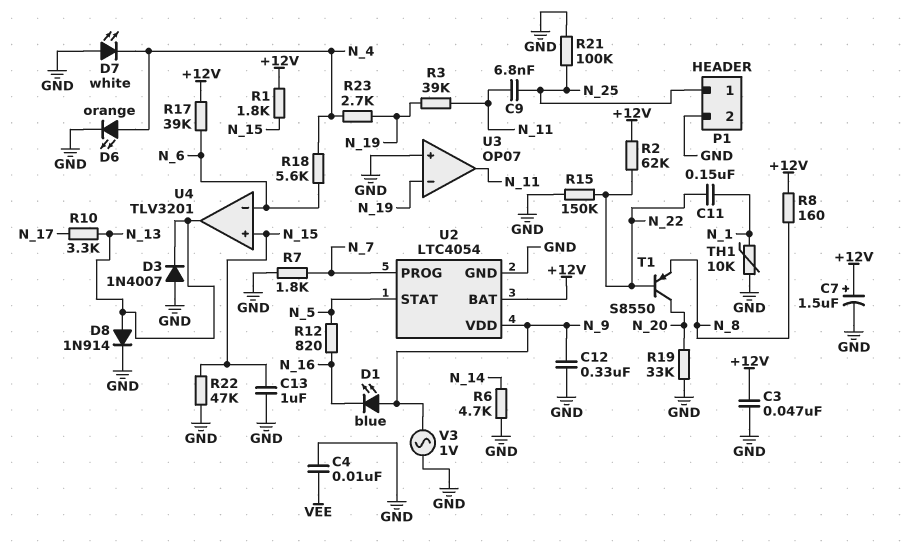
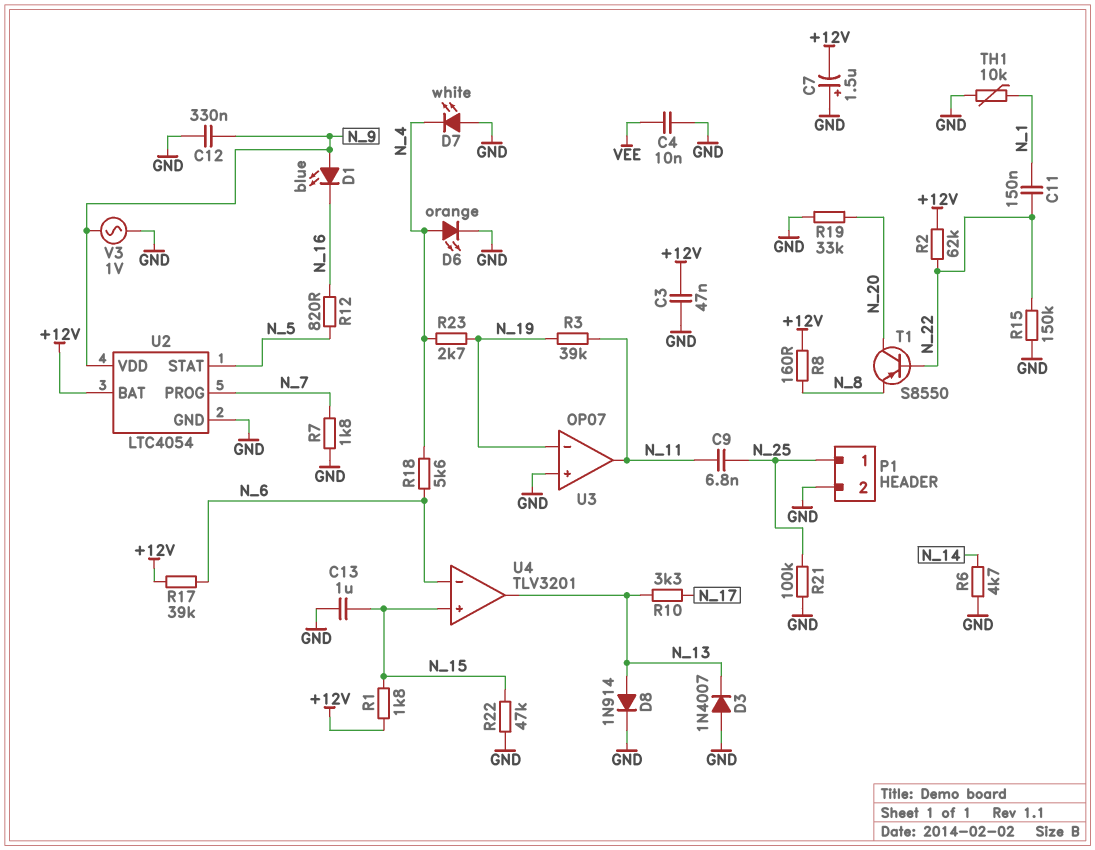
C7: 1.5uF (plus +12V, minus GND) -> 1.5uF (plus GND, minus +12V)

